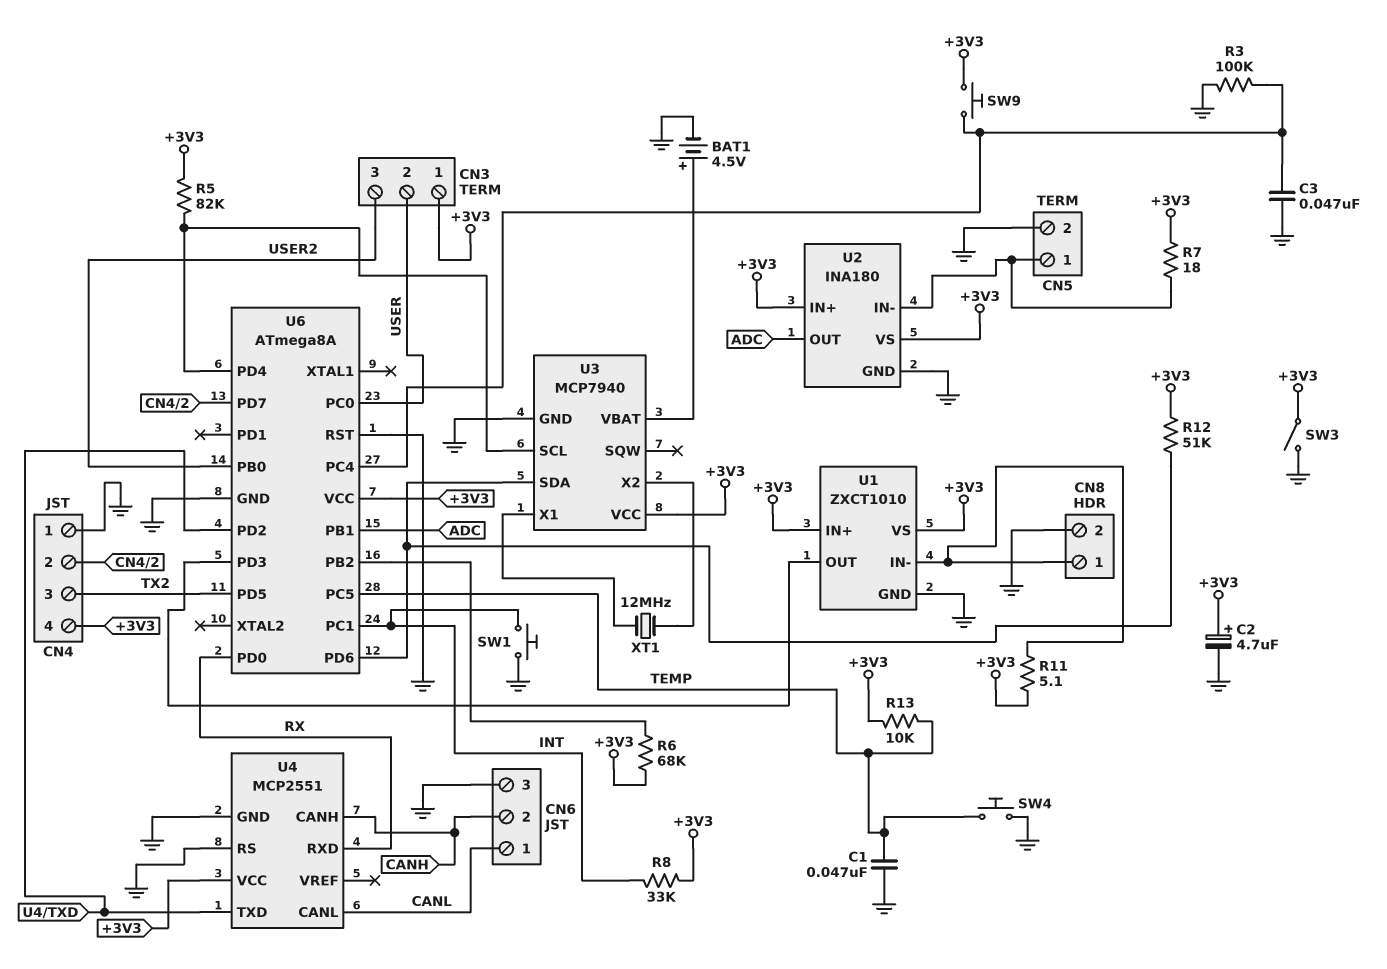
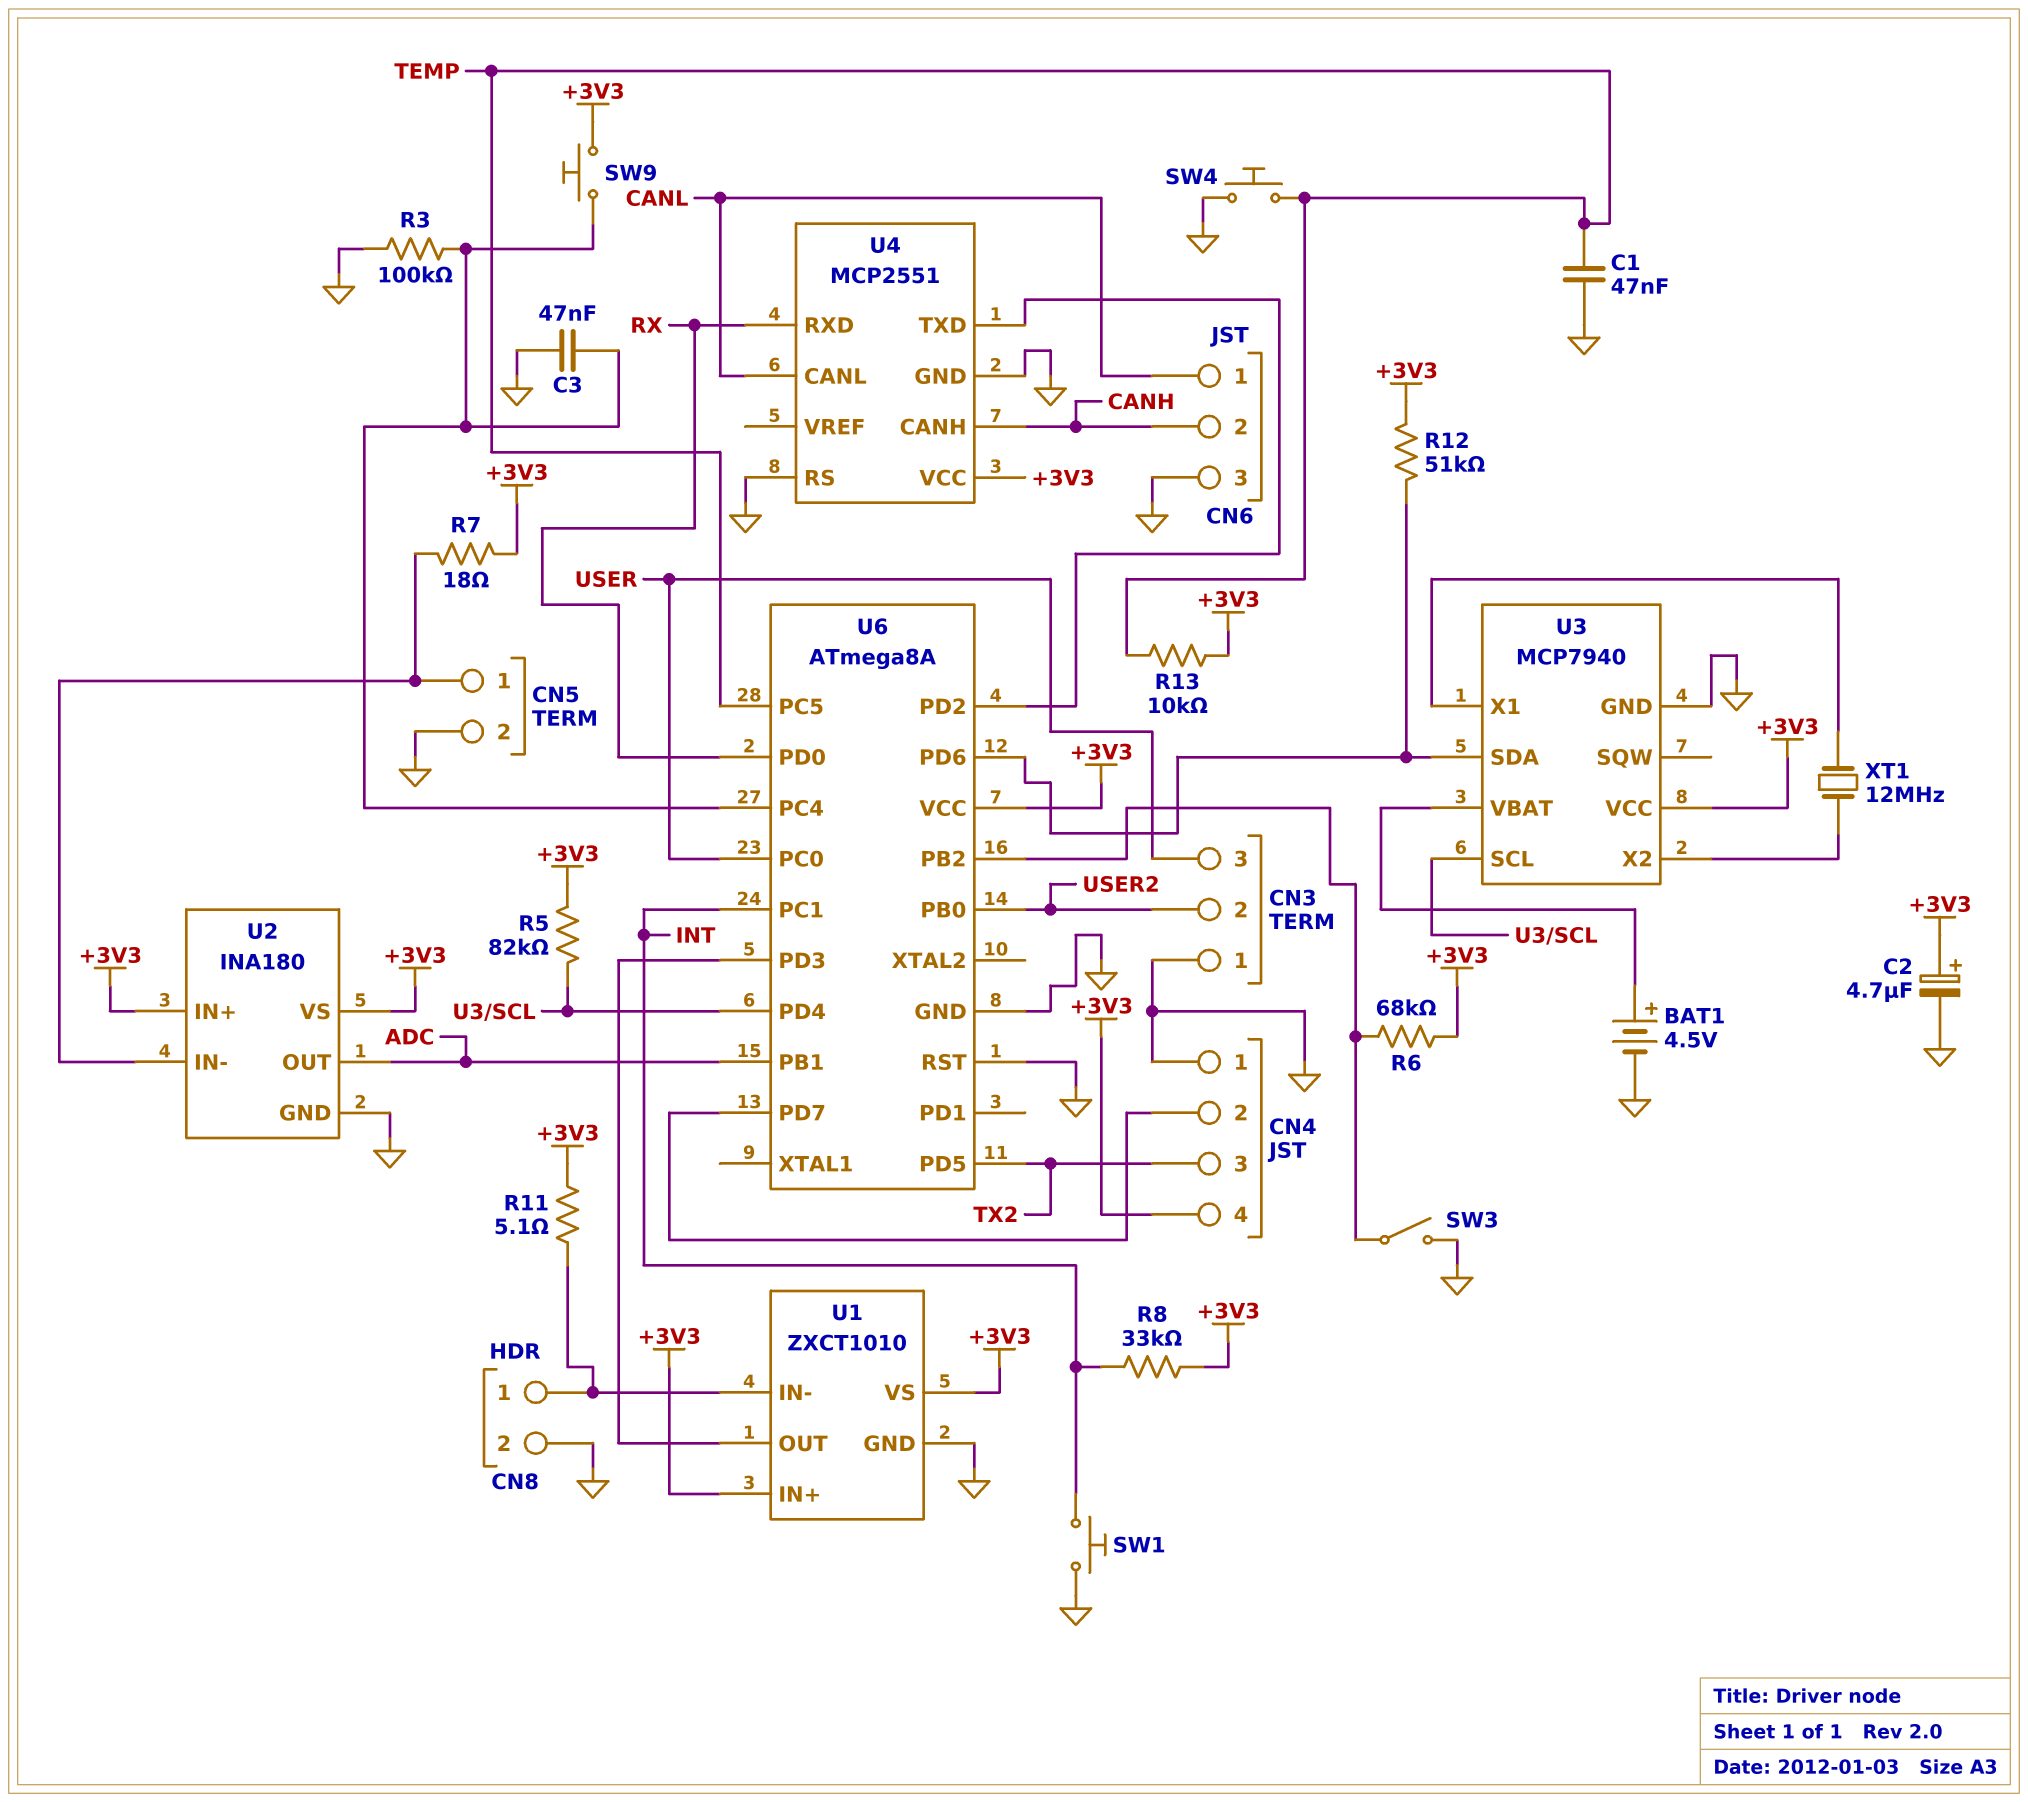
CN3 pin 1: +3V3 -> GND
CN3 pin 2: USER -> USER2
CN3 pin 3: USER2 -> USER
SW3: switch (+3V3, GND) -> switch (GND, U6/PB2)

